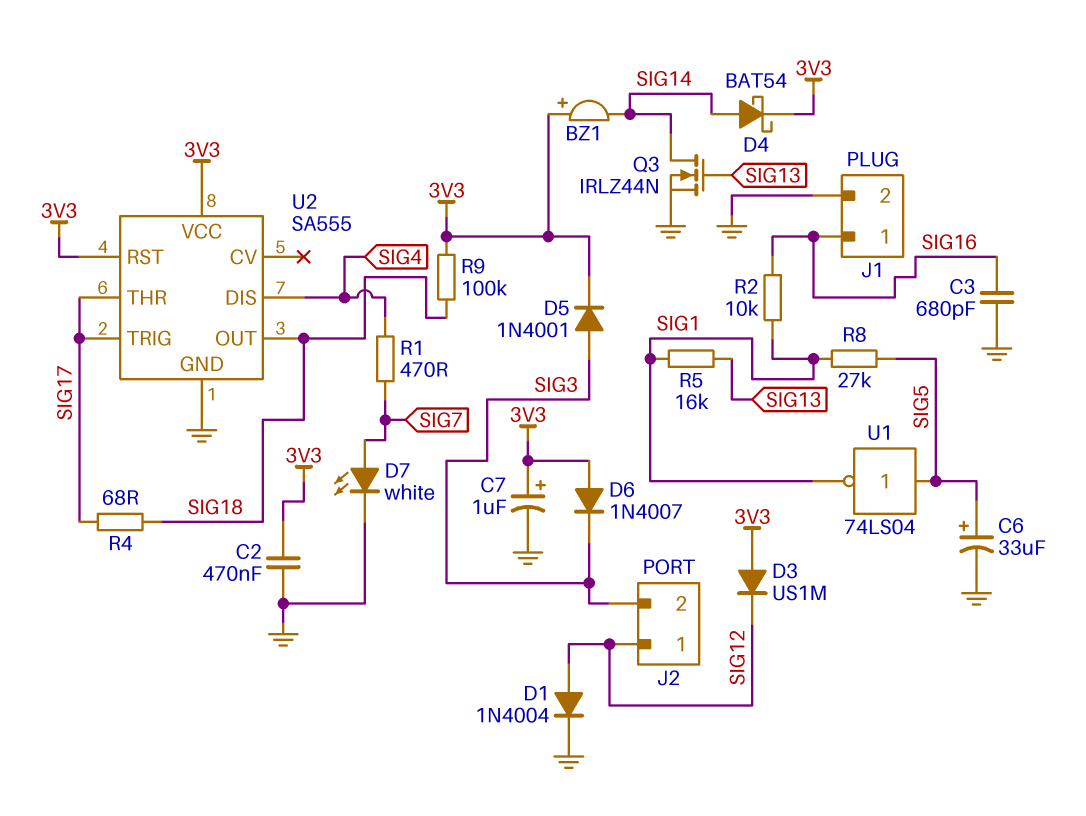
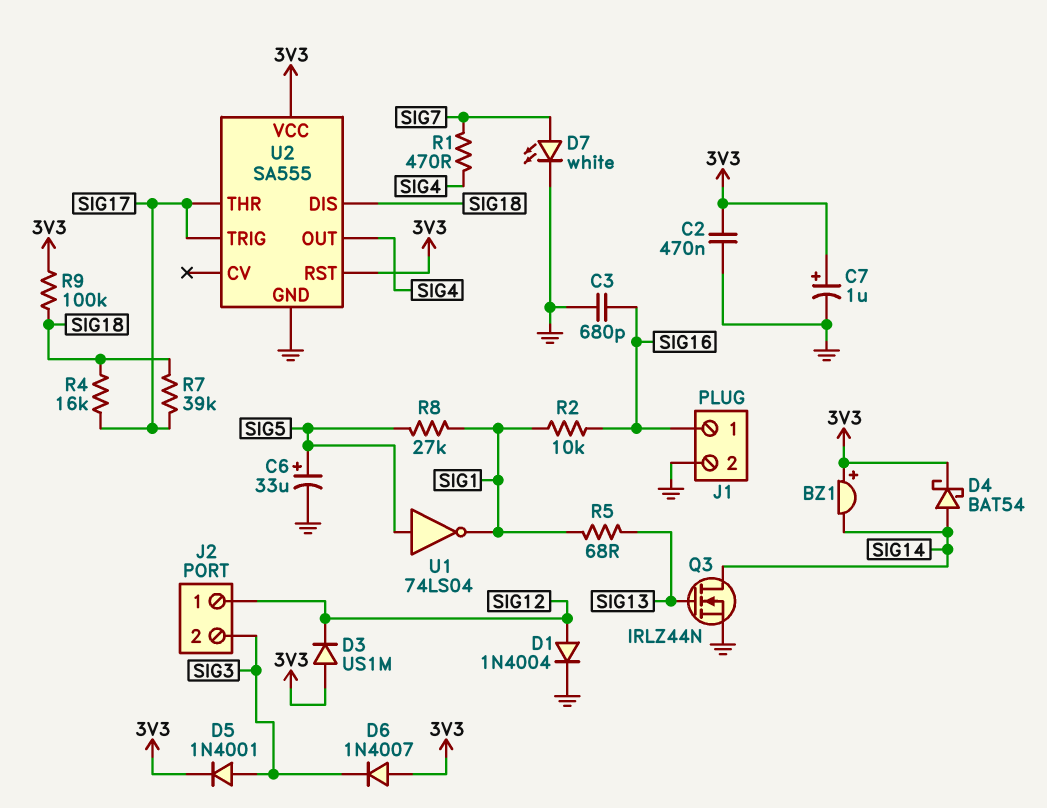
R4: 68 (SIG17, SIG18) -> 16k (SIG17, SIG18)
R5: 16k (SIG1, SIG13) -> 68 (SIG1, SIG13)
R7: none -> 39k (SIG17, SIG18)
U2 pin DIS: SIG4 -> SIG18
U2 pin OUT: SIG18 -> SIG4

